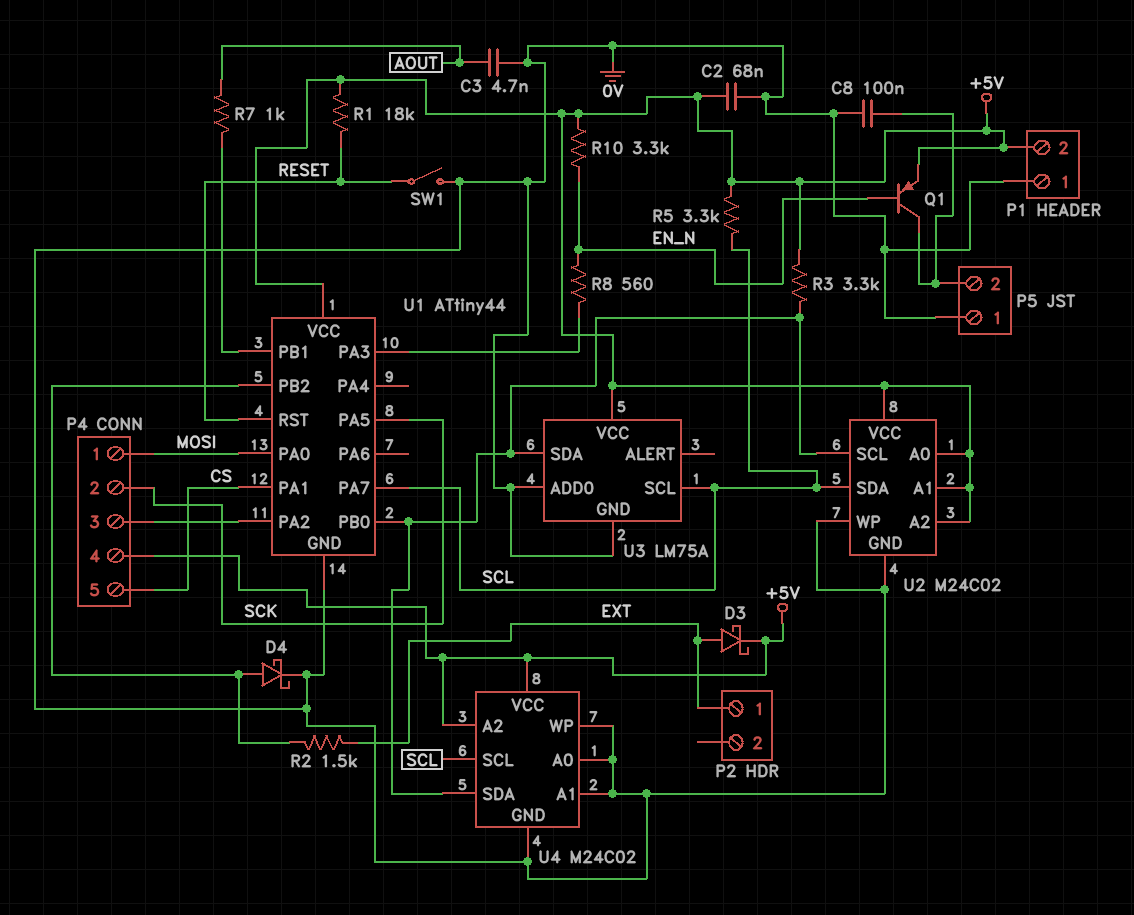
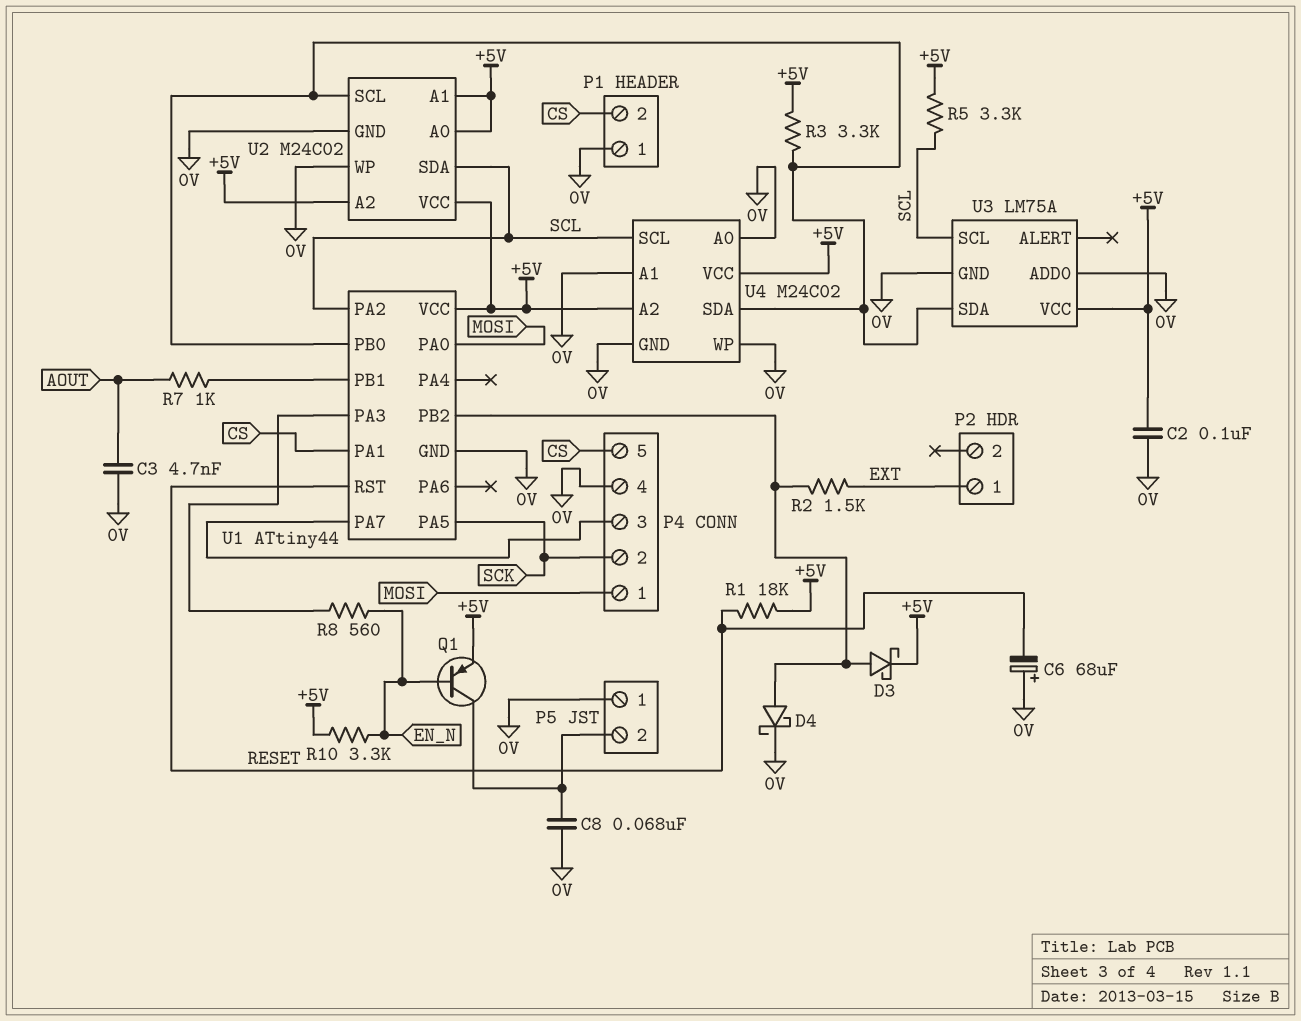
C2: 68nF (+5V, 0V) -> 100nF (+5V, 0V)
C6: none -> 68uF (plus 0V, minus RESET)
C8: 100nF (0V, P5/2) -> 68nF (0V, P5/2)
D3: schottky (A EXT, K +5V) -> schottky (A U1/PB2, K +5V)
P1 pin 2: +5V -> CS
P4 pin 4: +5V -> 0V
SW1: switch (0V, RESET) -> none
U1 pin PA2: P4/3 -> SCL
U1 pin PA7: SCL -> P4/3

